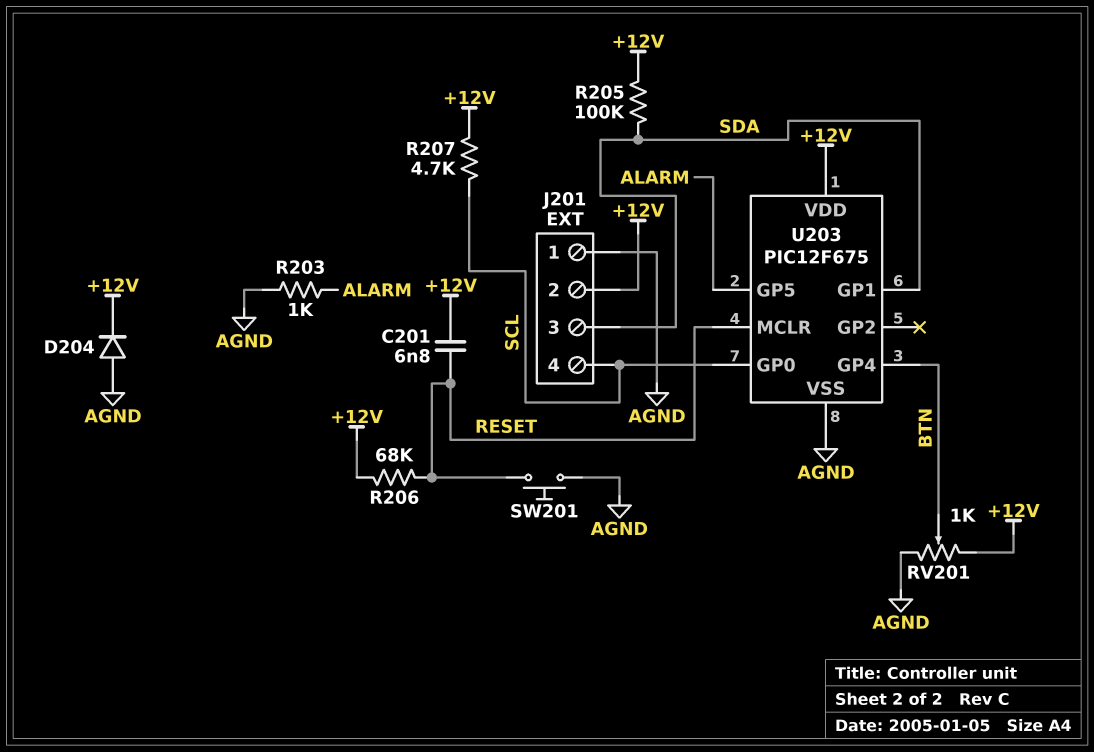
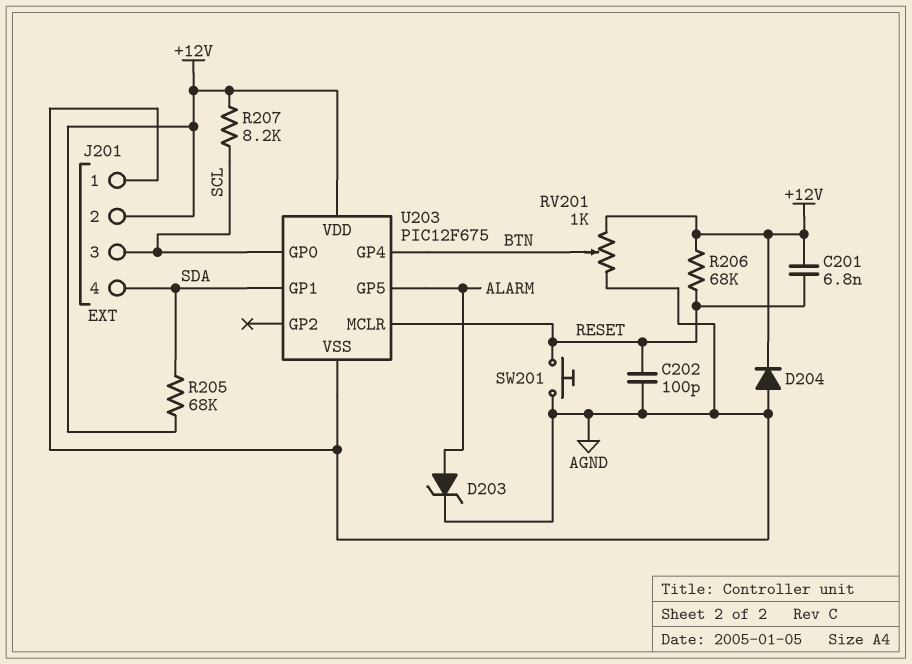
C202: none -> 100pF (AGND, RESET)
D203: none -> zener (A ALARM, K AGND)
J201 pin 3: SDA -> SCL
J201 pin 4: SCL -> SDA
R203: 1k (AGND, ALARM) -> none
R205: 100k (+12V, SDA) -> 68k (+12V, SDA)
R207: 4.7k (+12V, SCL) -> 8.2k (+12V, SCL)

